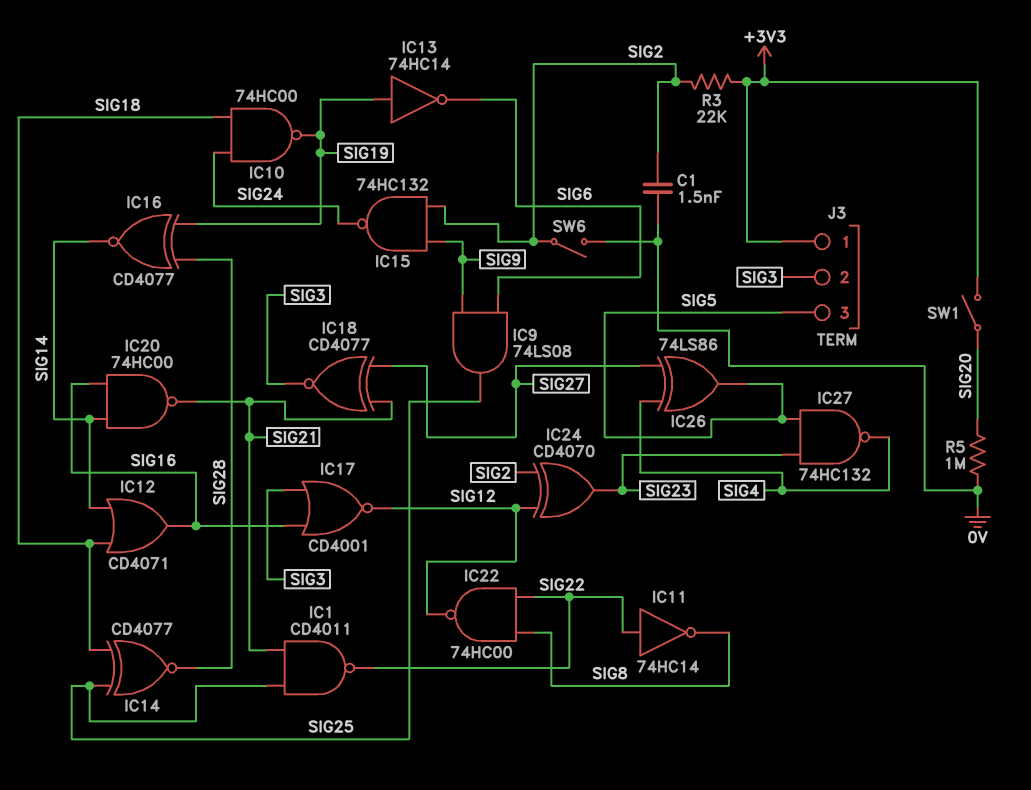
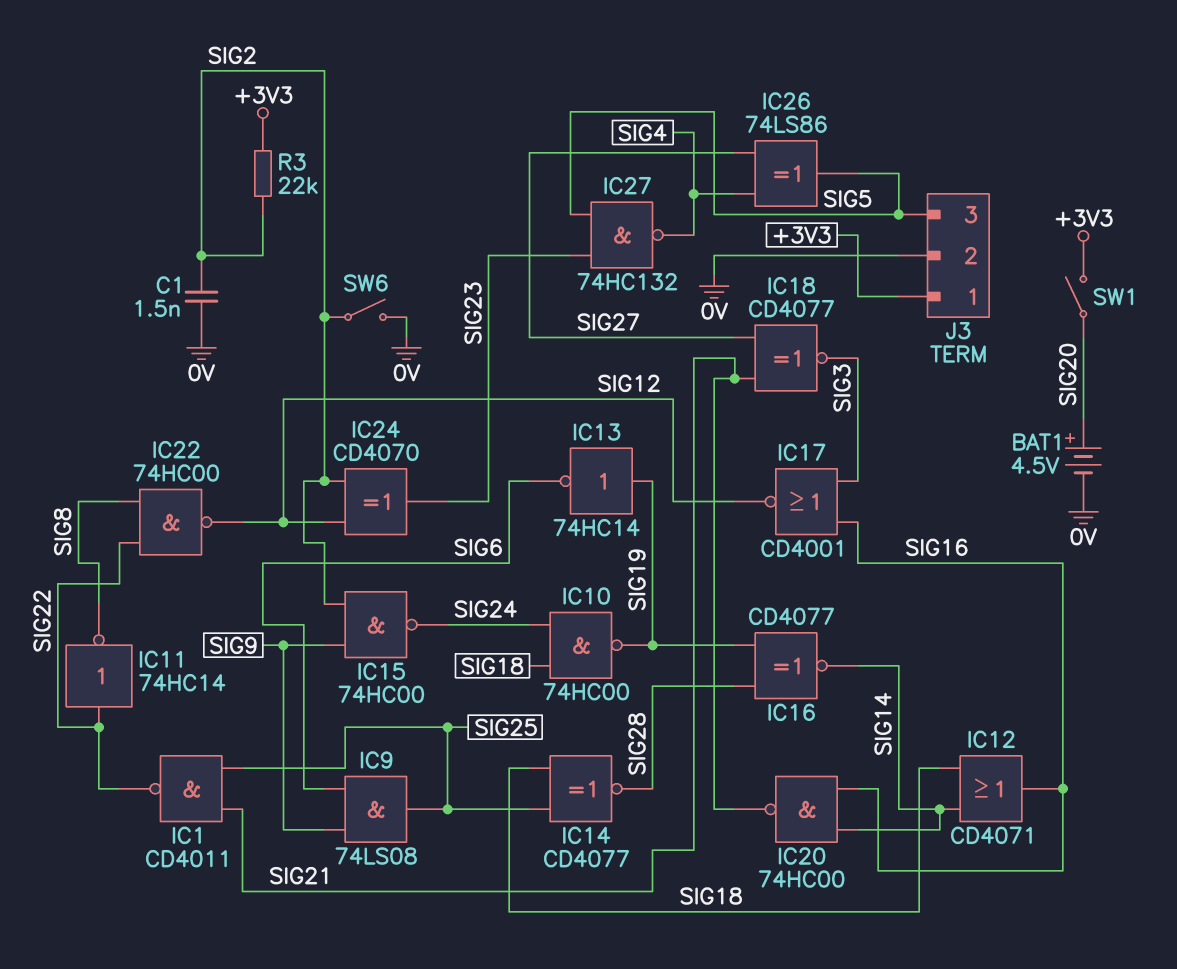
BAT1: none -> 4.5V (plus SIG20, minus 0V)
IC15: NAND 74HC132 (in SIG2, in SIG9, out SIG24) -> NAND 74HC00 (in SIG2, in SIG9, out SIG24)
J3 pin 2: SIG3 -> 0V
R5: 1M (0V, SIG20) -> none

